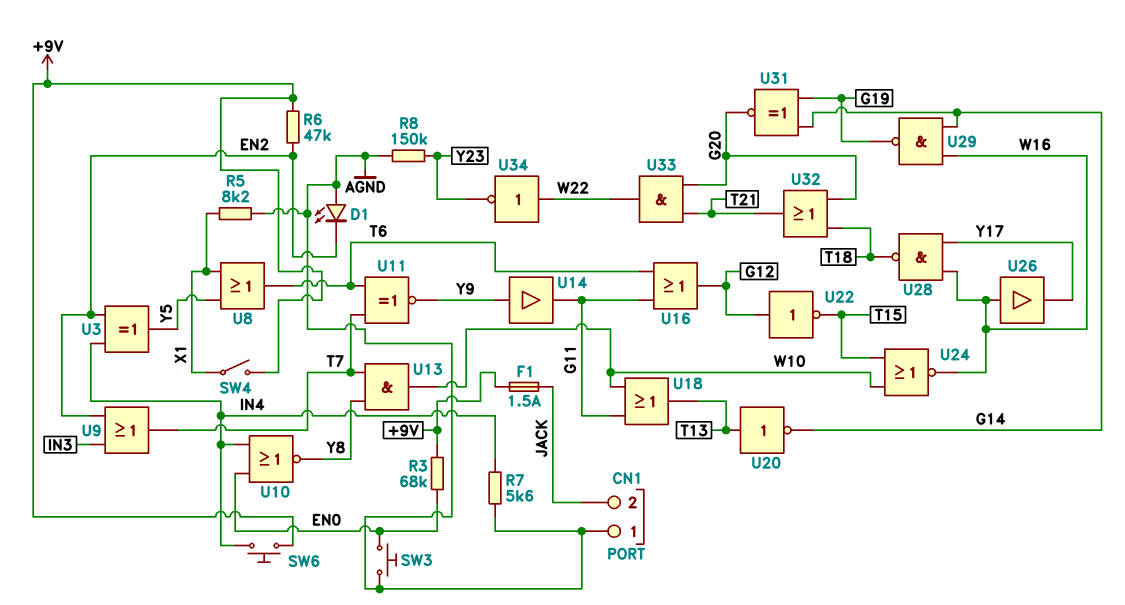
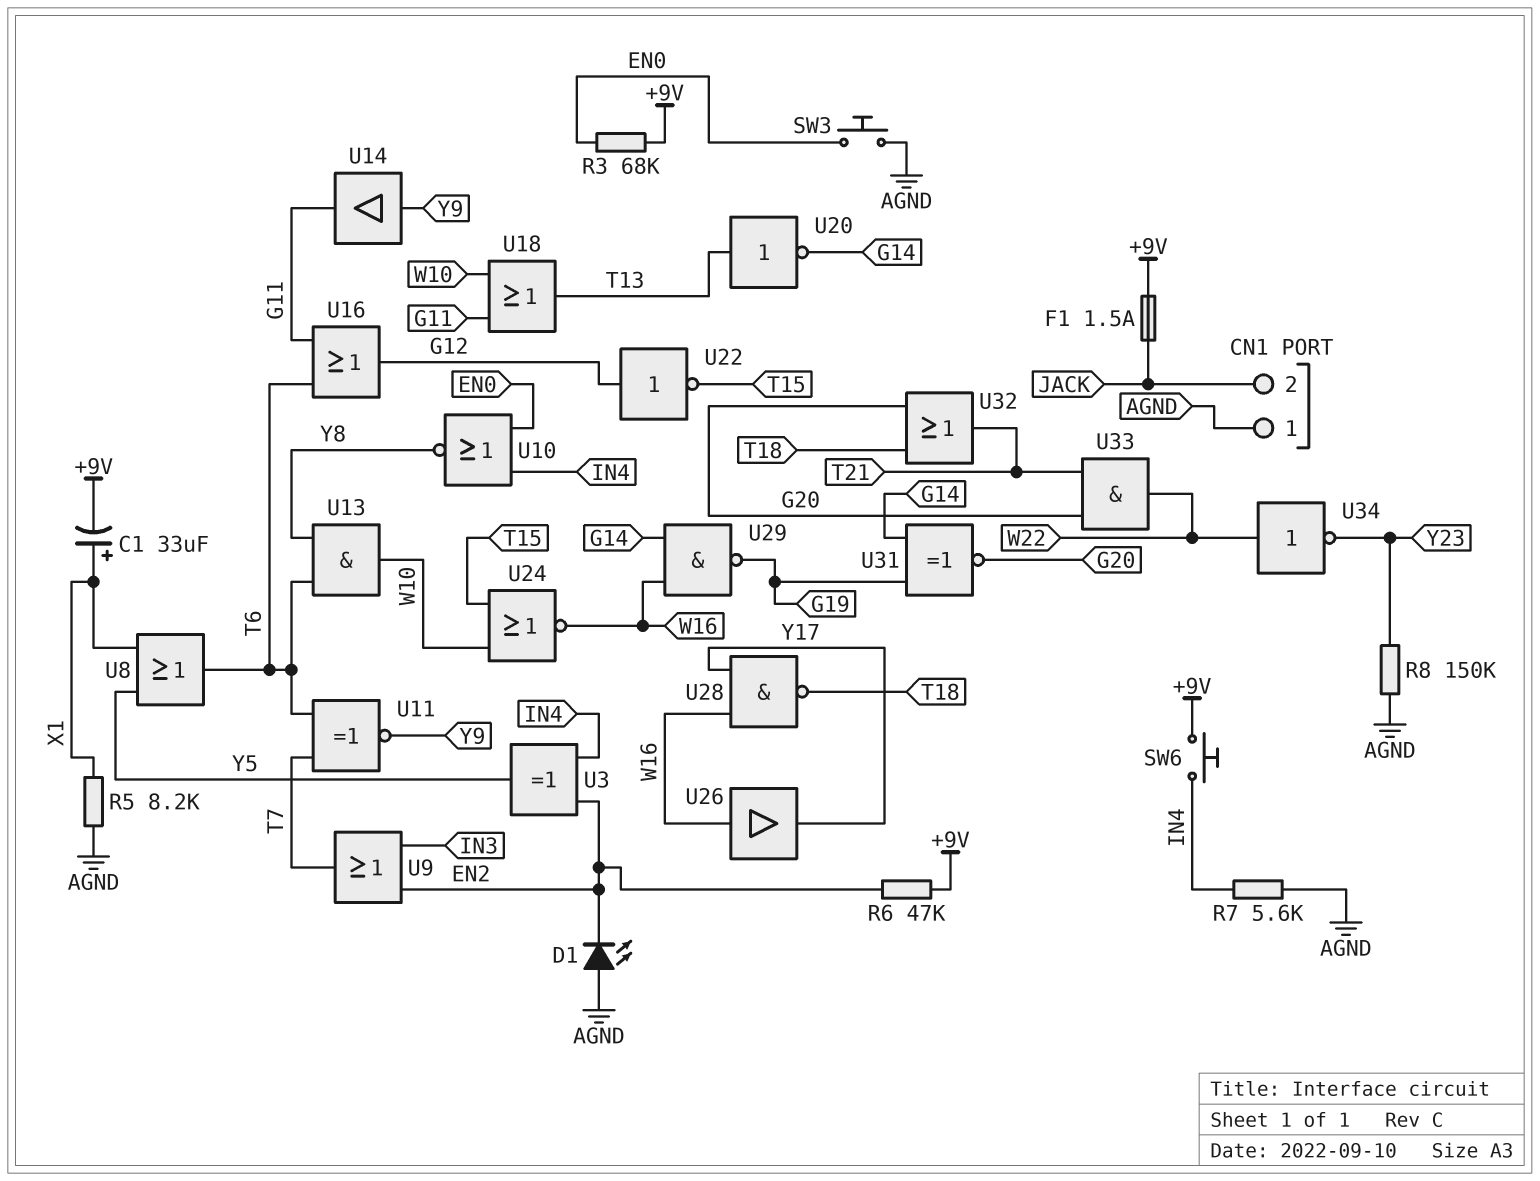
C1: none -> 33uF (plus X1, minus +9V)
SW4: switch (+9V, X1) -> none
U13: AND (in T7, in Y8, out W10) -> AND (in T6, in Y8, out W10)

